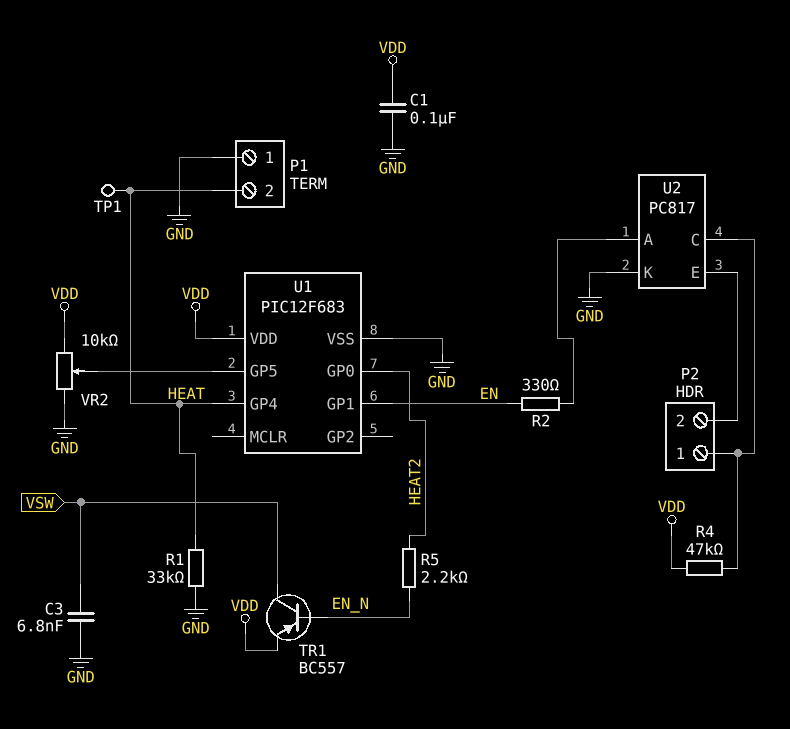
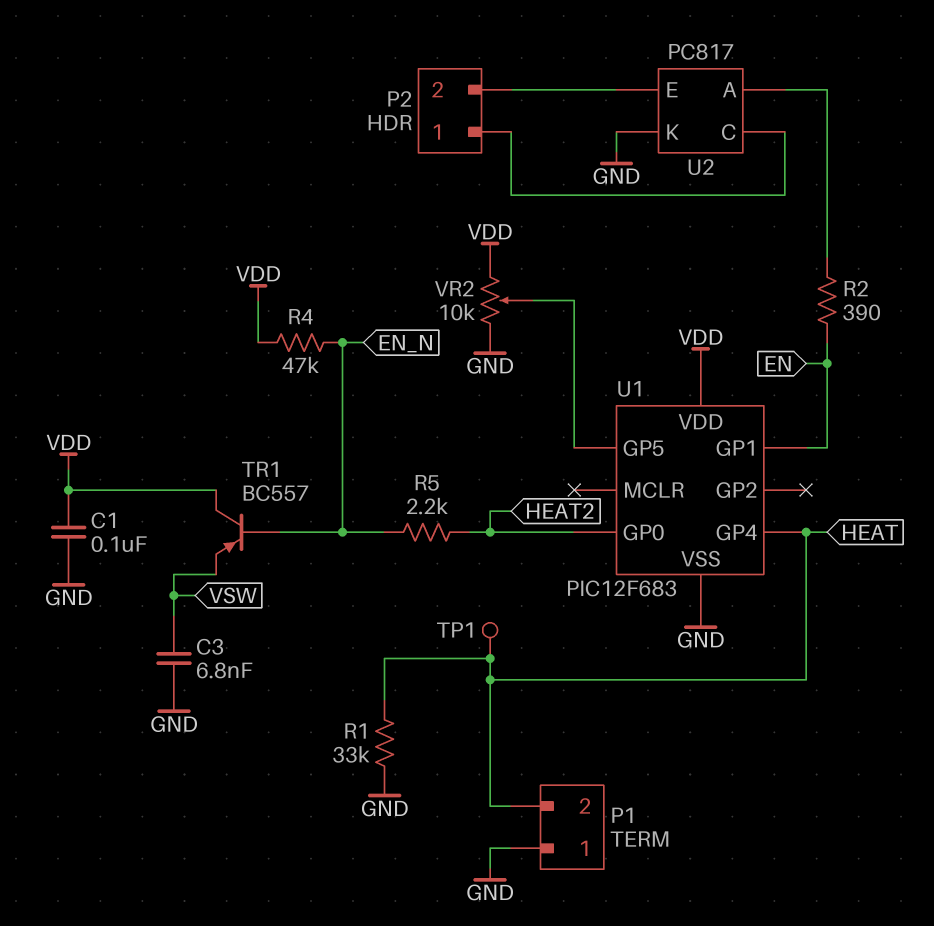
R2: 330 (EN, U2/A) -> 390 (EN, U2/A)
R4: 47k (P2/1, VDD) -> 47k (EN_N, VDD)
TR1: PNP BC557 (B EN_N, C VSW, E VDD) -> PNP BC557 (B EN_N, C VDD, E VSW)

